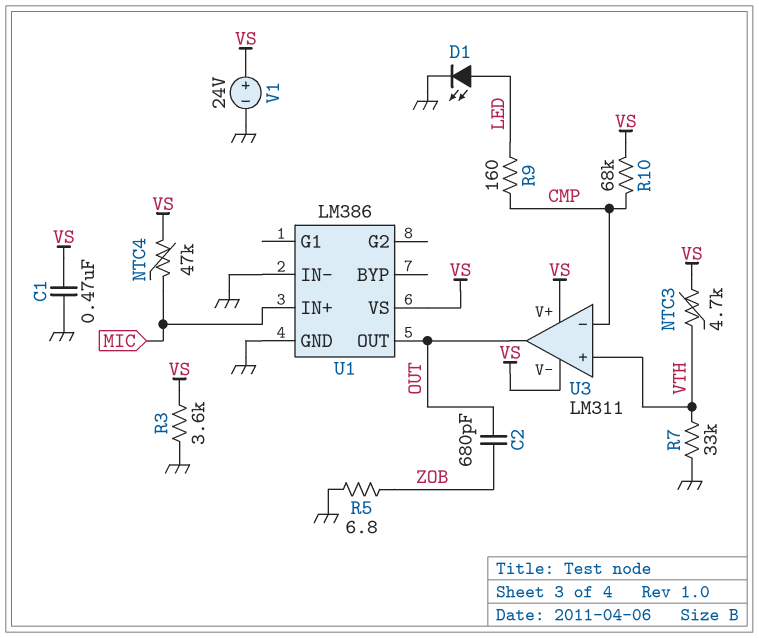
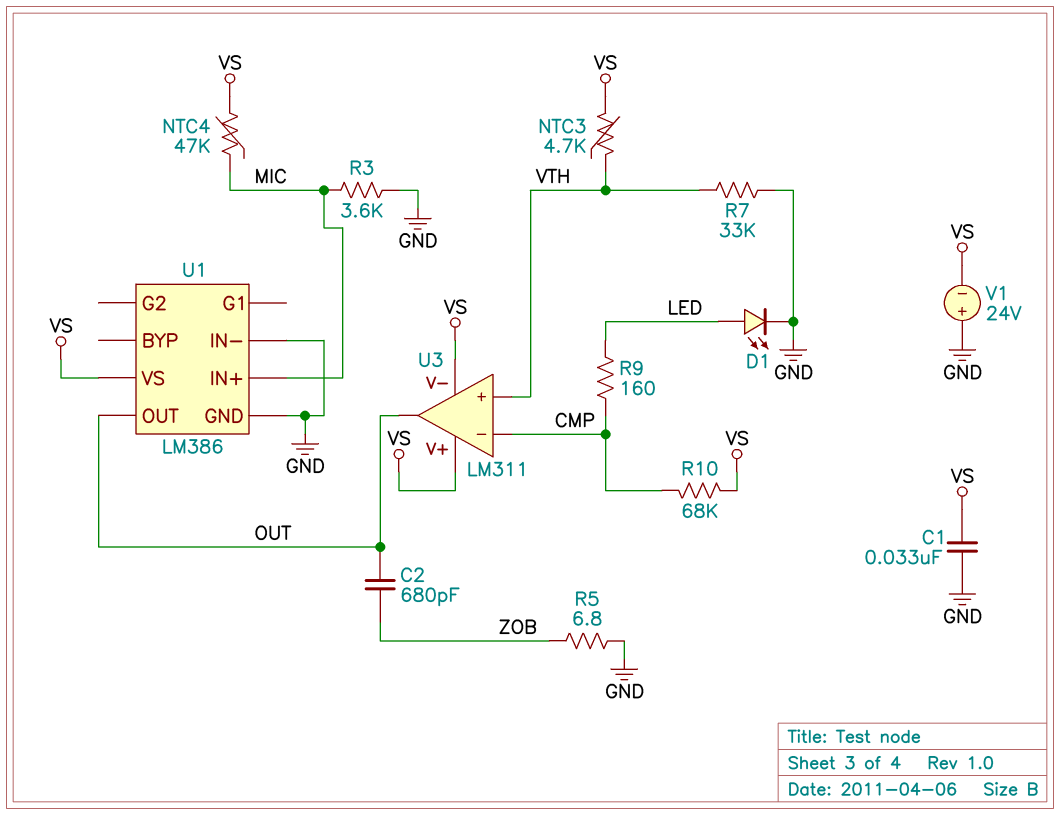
C1: 470nF (GND, VS) -> 33nF (GND, VS)
R3: 3.6k (GND, VS) -> 3.6k (GND, MIC)
V1: 24V (plus VS, minus GND) -> 24V (plus GND, minus VS)

